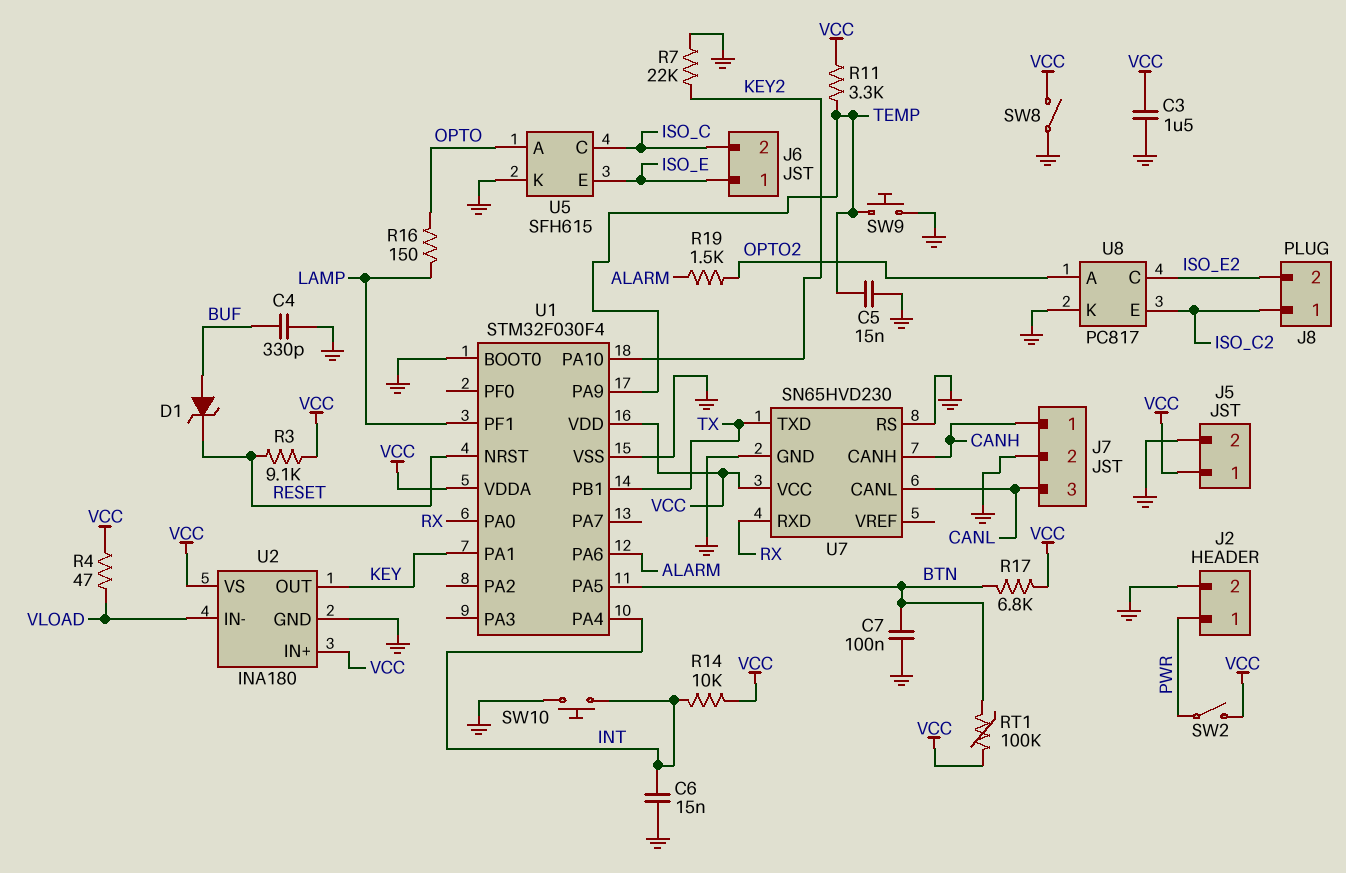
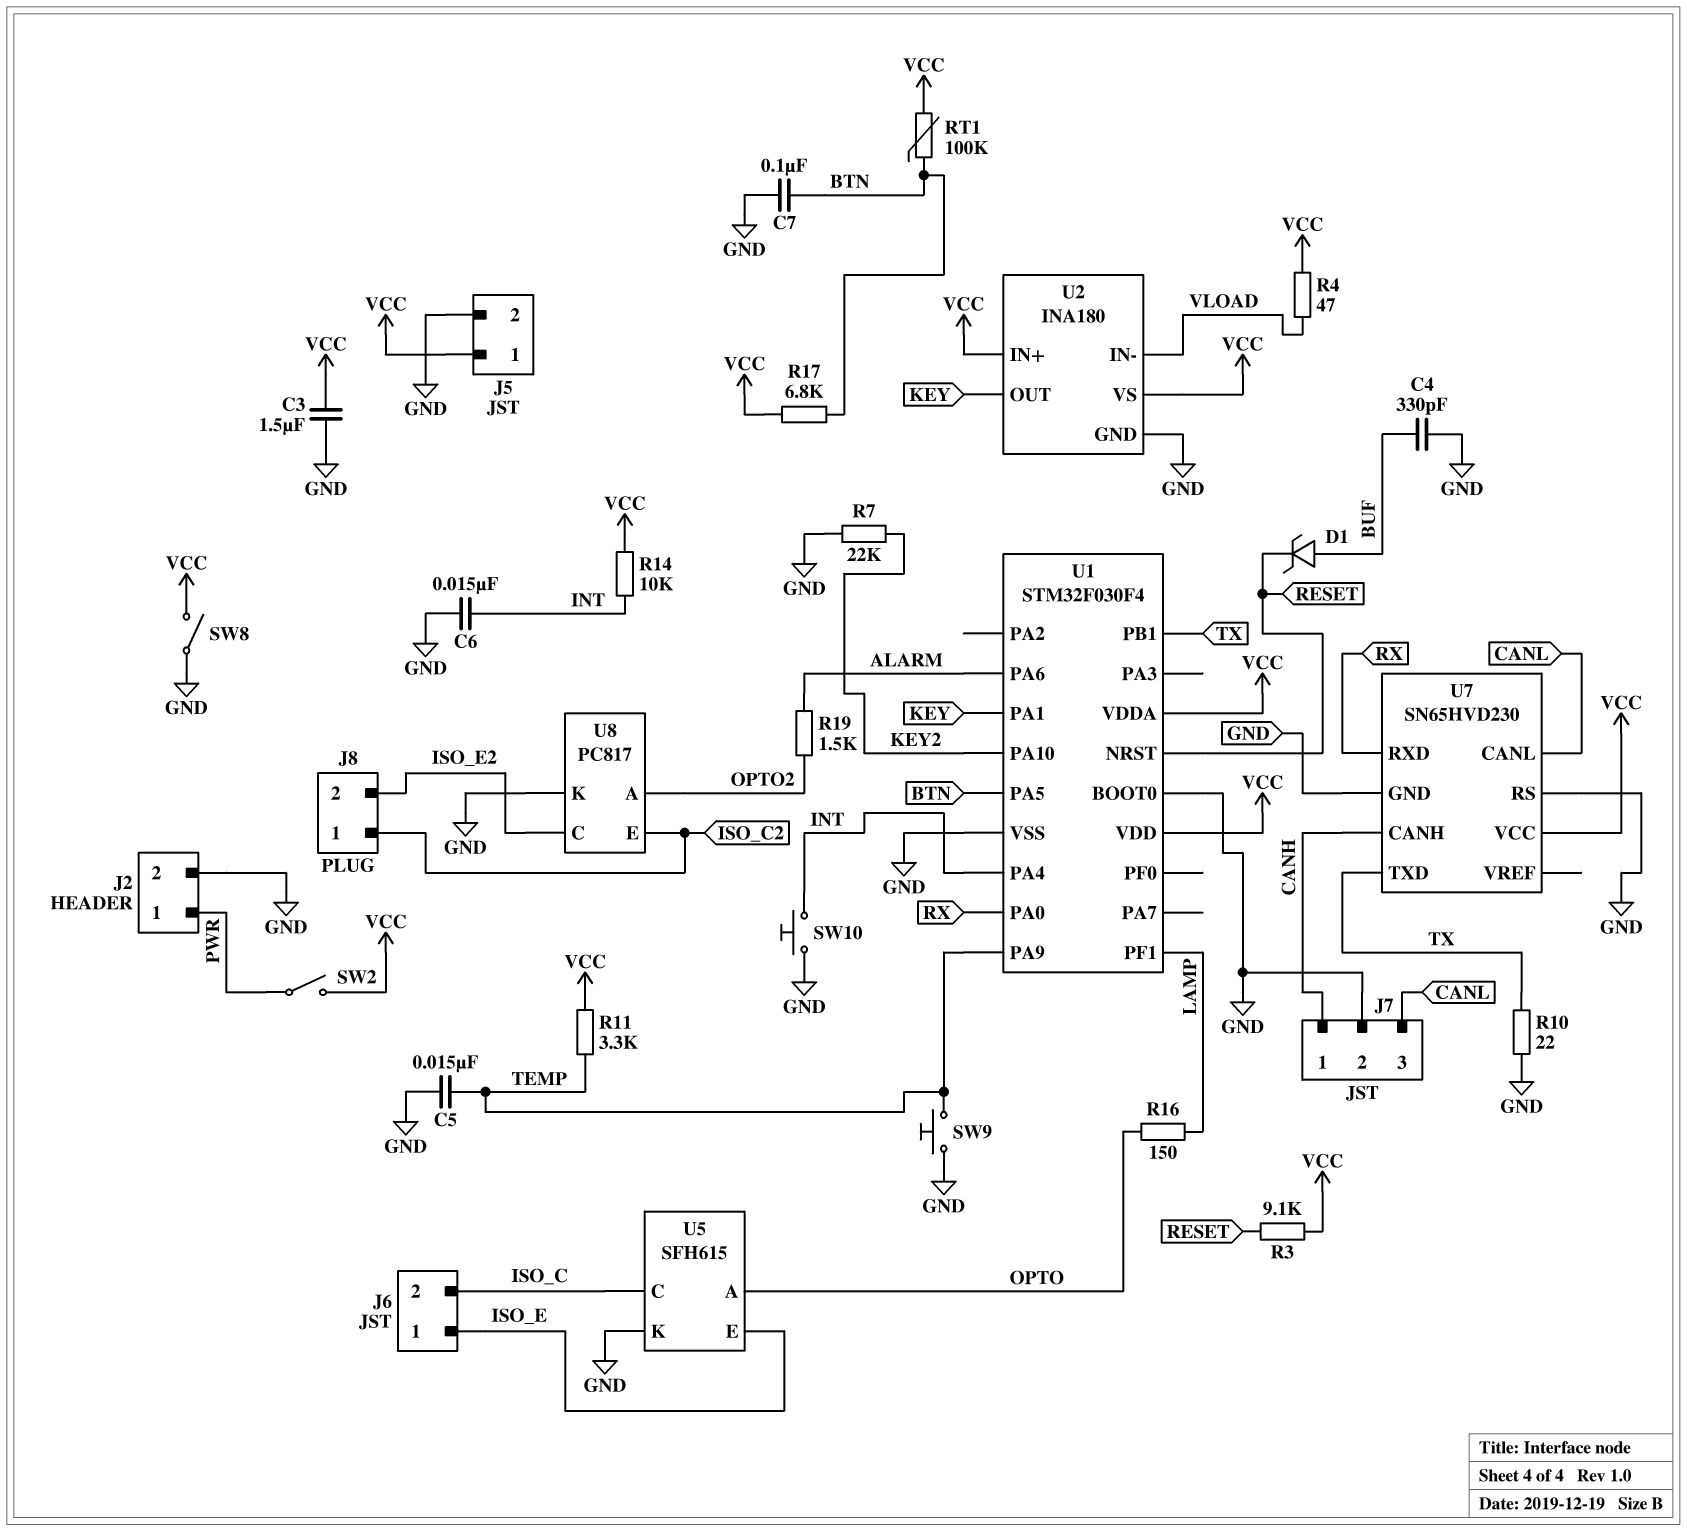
R10: none -> 22 (GND, TX)

